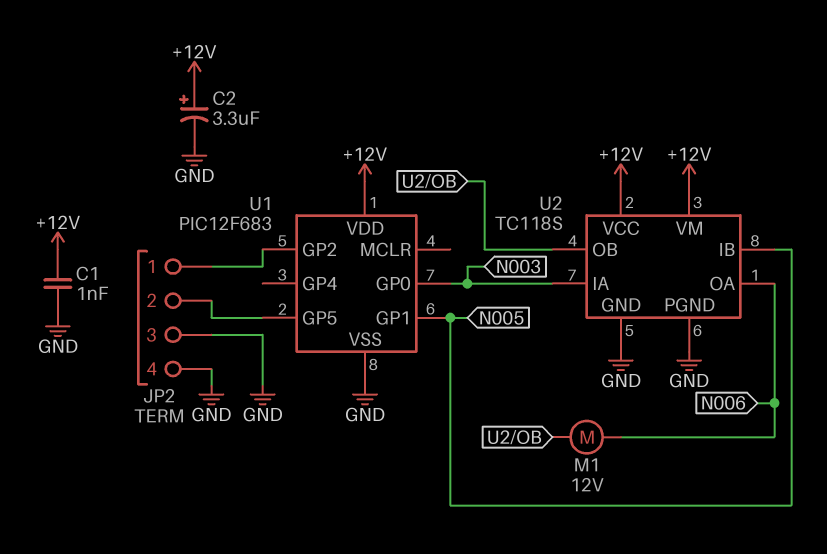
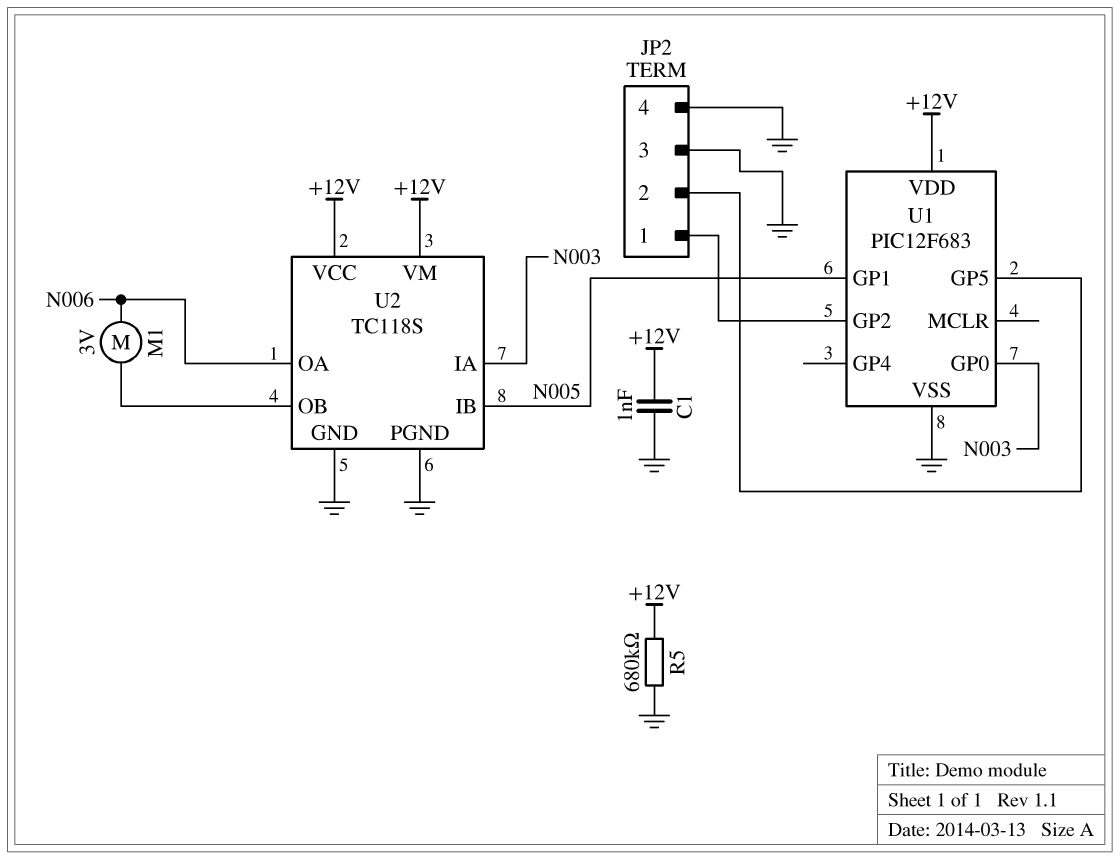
C2: 3.3uF (plus +12V, minus GND) -> none
M1: motor 12V (N006, U2/OB) -> motor 3V (N006, U2/OB)
R5: none -> 680k (+12V, GND)

